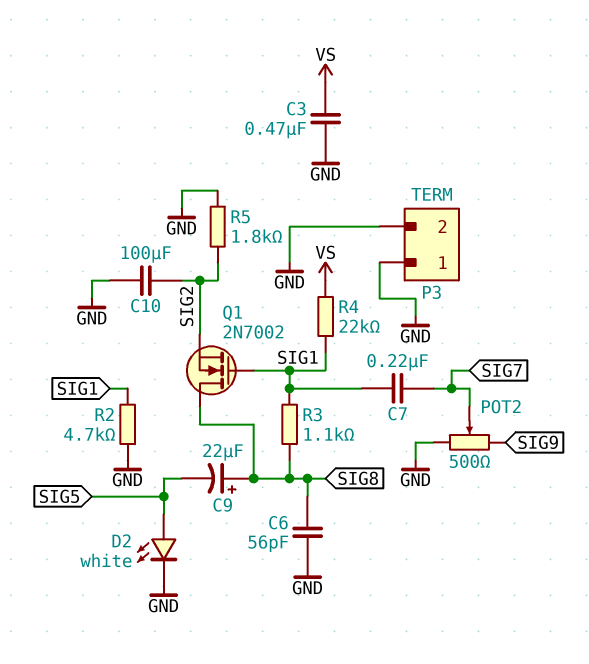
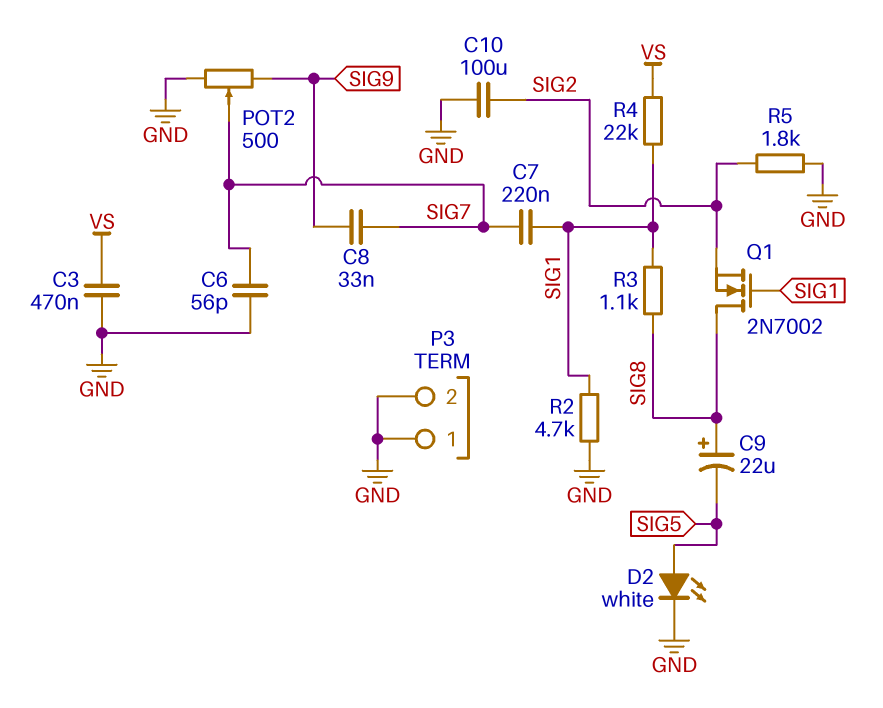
C6: 56pF (GND, SIG8) -> 56pF (GND, SIG7)
C8: none -> 33nF (SIG7, SIG9)

